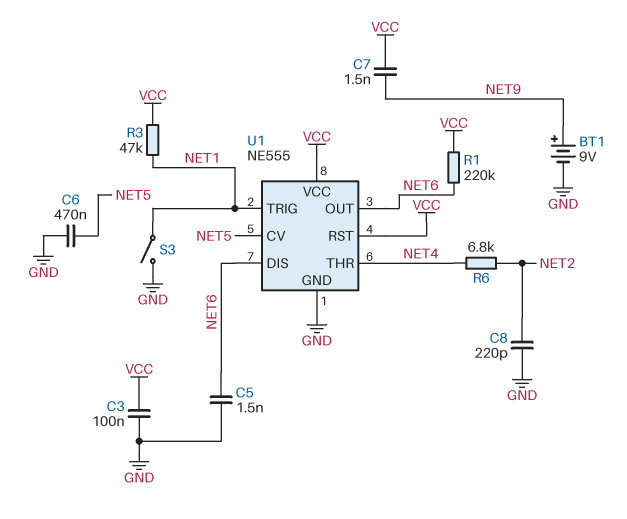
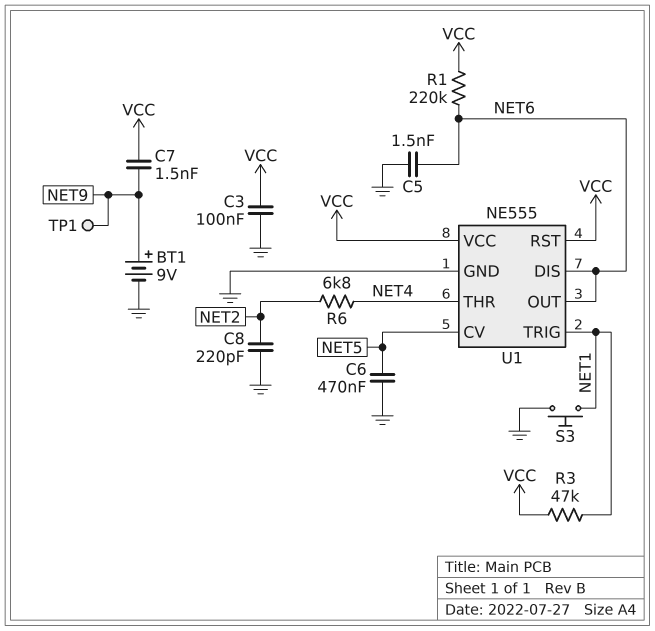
S3: switch (GND, NET1) -> button (GND, NET1)
TP1: none -> test point (NET9)

